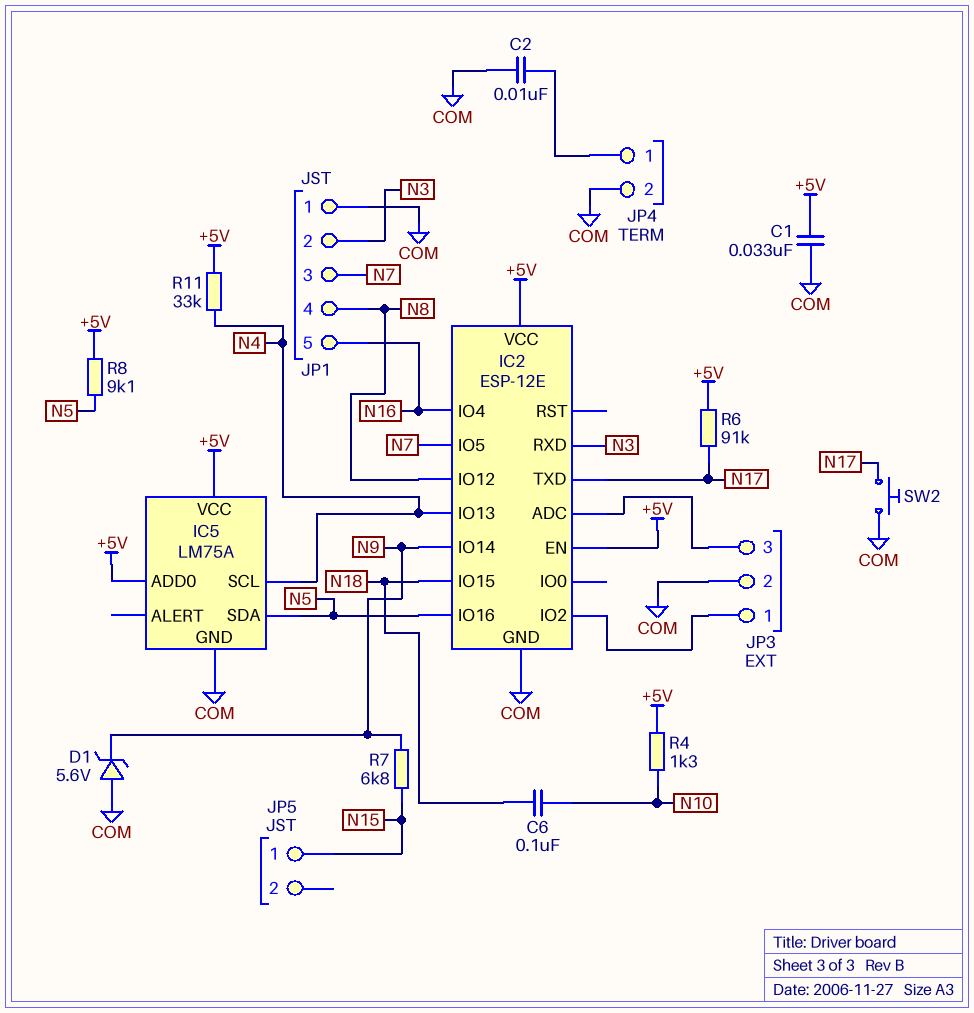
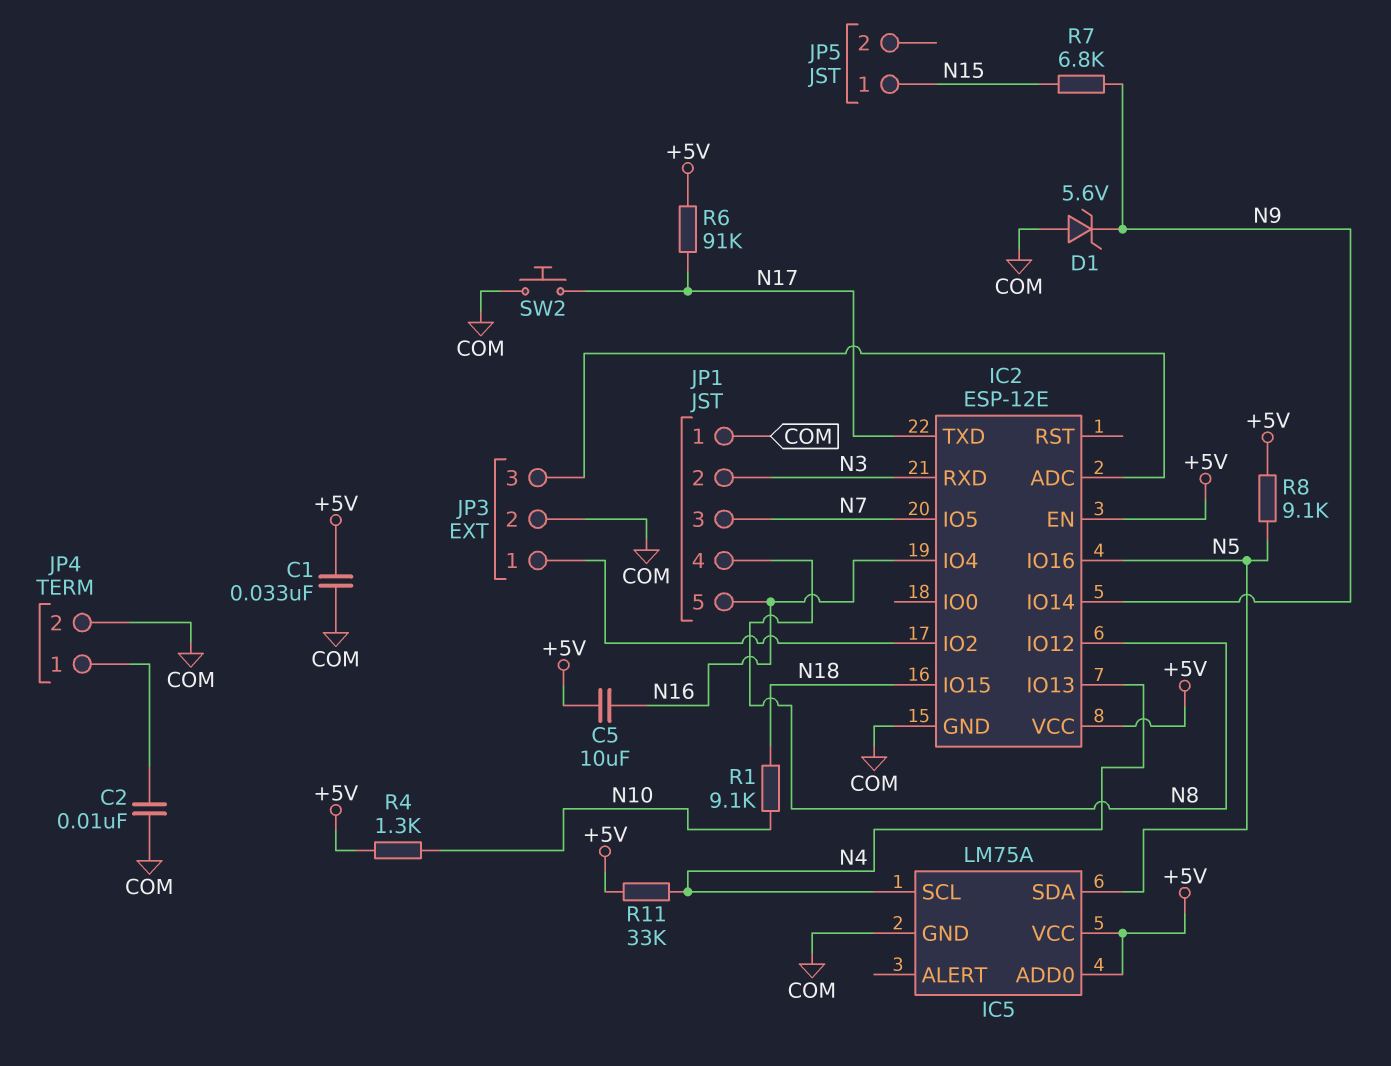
C5: none -> 10uF (+5V, N16)
C6: 100nF (N10, N18) -> none
R1: none -> 9.1k (N10, N18)

